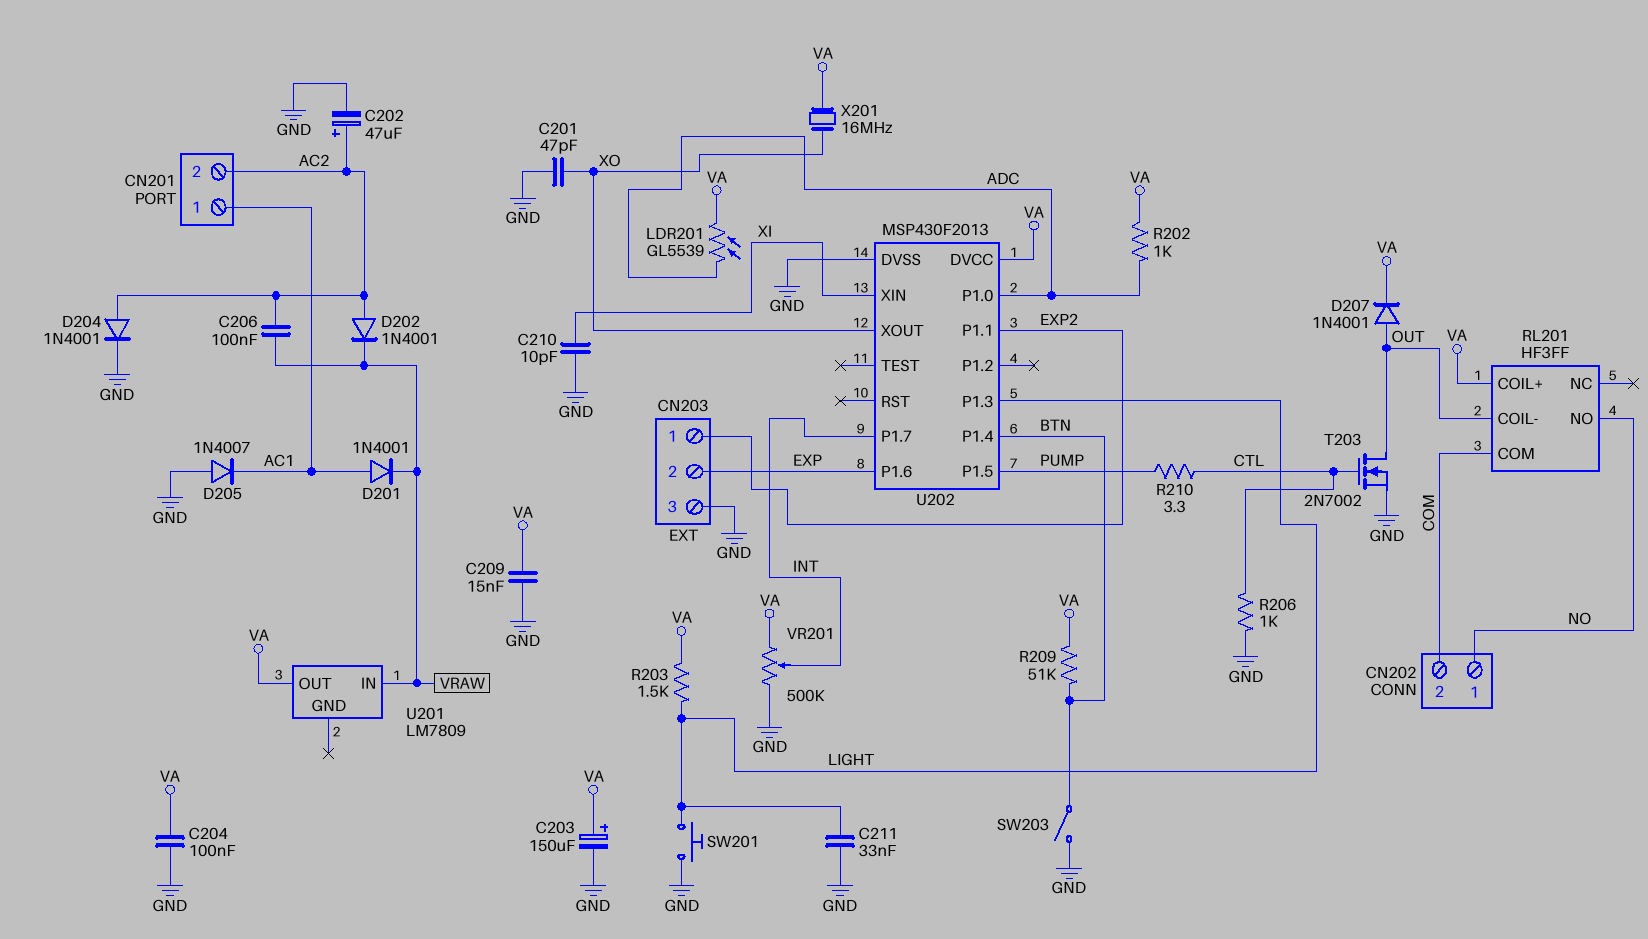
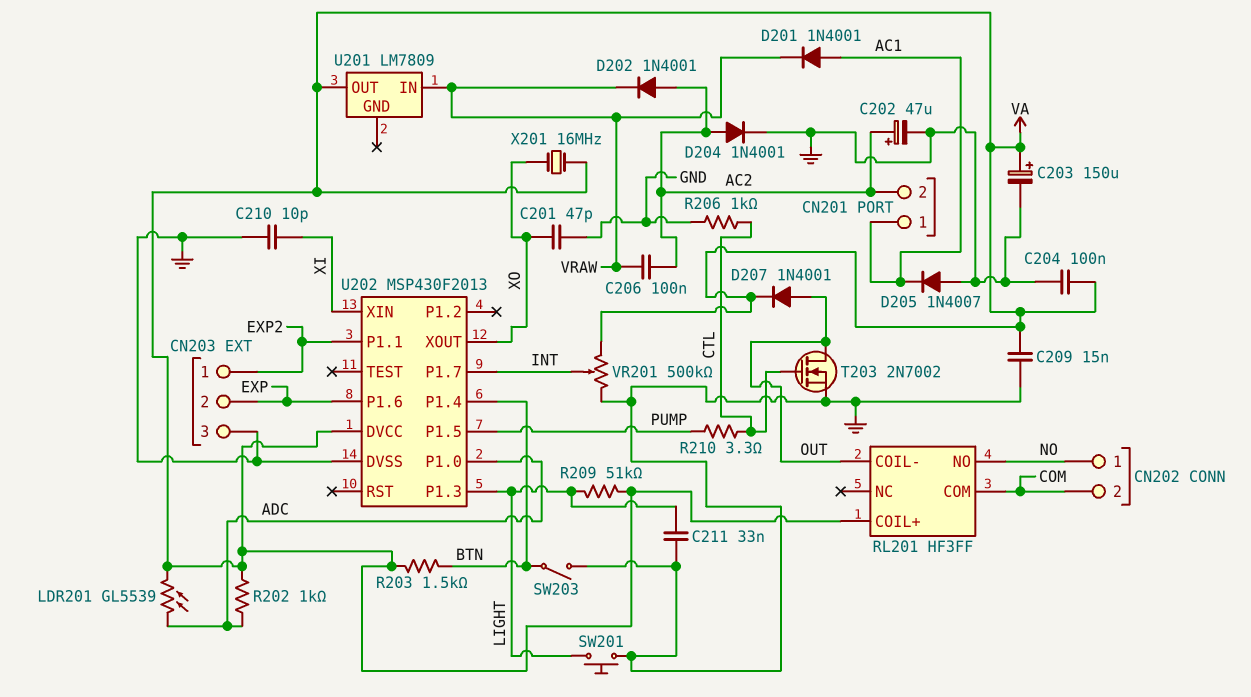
R203: 1.5k (LIGHT, VA) -> 1.5k (BTN, VA)
R209: 51k (BTN, VA) -> 51k (LIGHT, VA)

